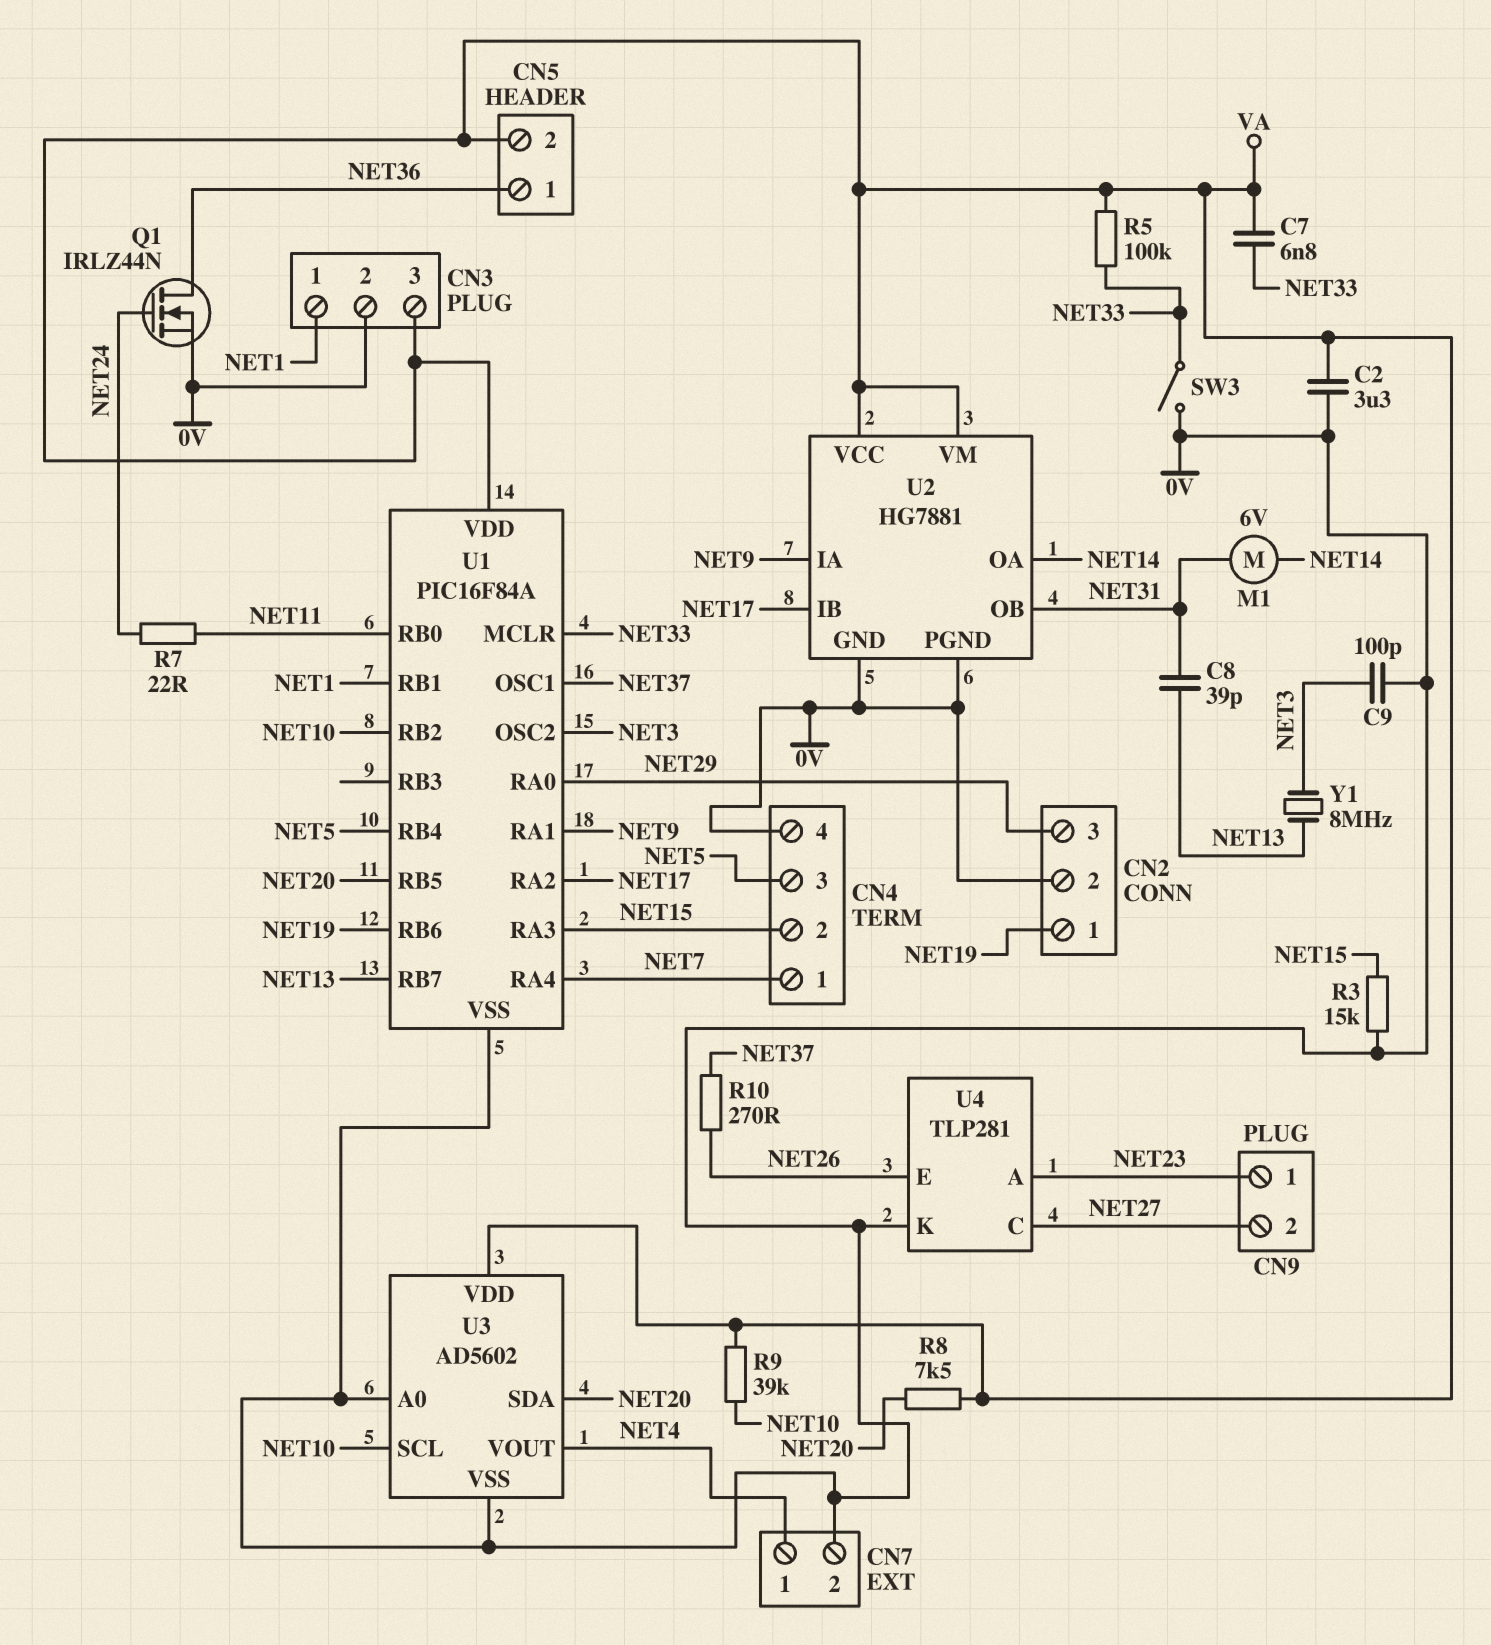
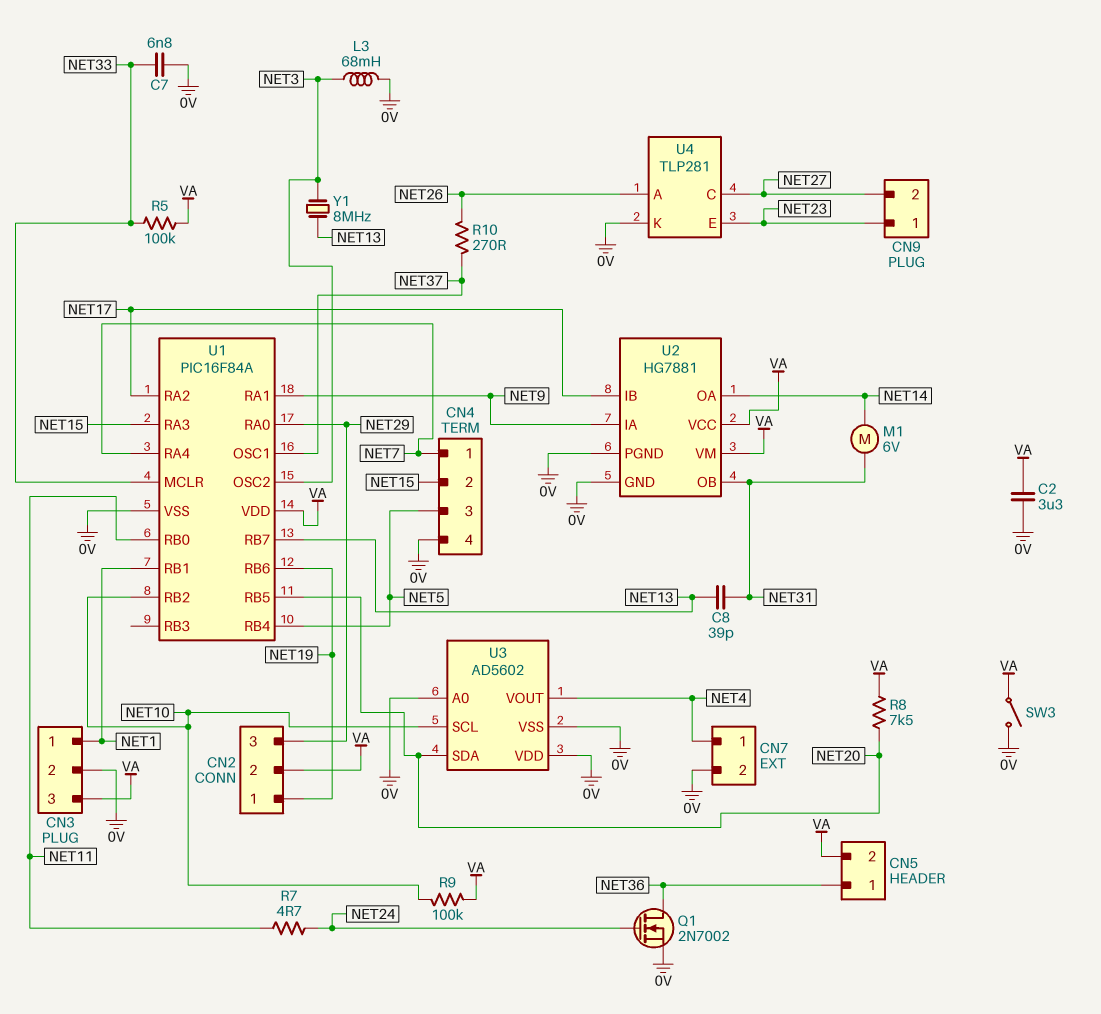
C7: 6.8nF (NET33, VA) -> 6.8nF (0V, NET33)
C9: 100pF (0V, NET3) -> none
CN2 pin 2: 0V -> VA
L3: none -> 68mH (0V, NET3)
Q1: NMOS IRLZ44N (G NET24, D NET36, S 0V) -> NMOS 2N7002 (G NET24, D NET36, S 0V)
R3: 15k (0V, NET15) -> none
R7: 22 (NET11, NET24) -> 4.7 (NET11, NET24)
R9: 39k (NET10, VA) -> 100k (NET10, VA)
SW3: switch (0V, NET33) -> switch (0V, VA)
U3 pin VDD: VA -> 0V
U4 pin A: NET23 -> NET26
U4 pin E: NET26 -> NET23

